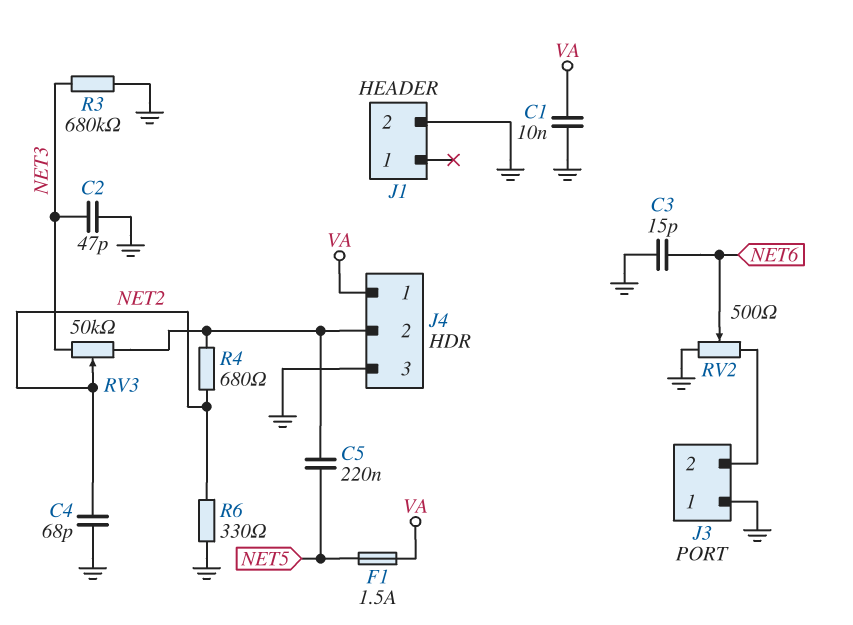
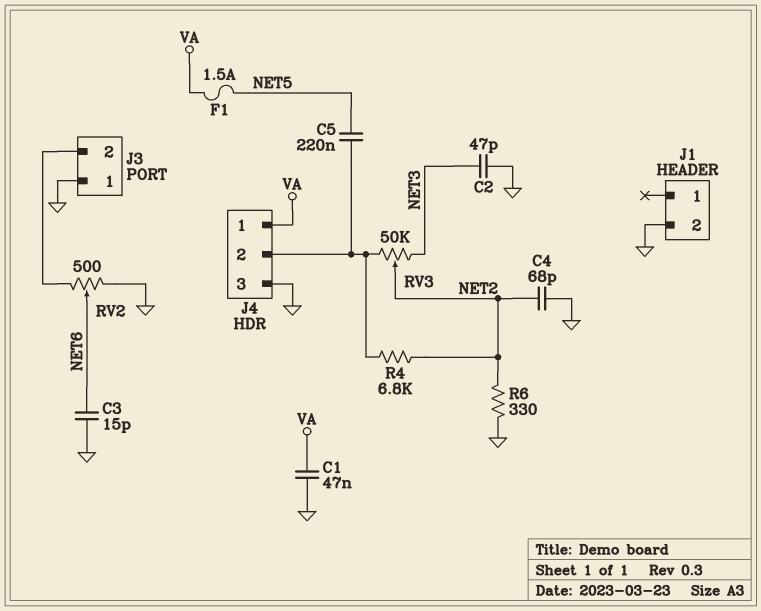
C1: 10nF (GND, VA) -> 47nF (GND, VA)
R3: 680k (GND, NET3) -> none
R4: 680 (J4/2, NET2) -> 6.8k (J4/2, NET2)

